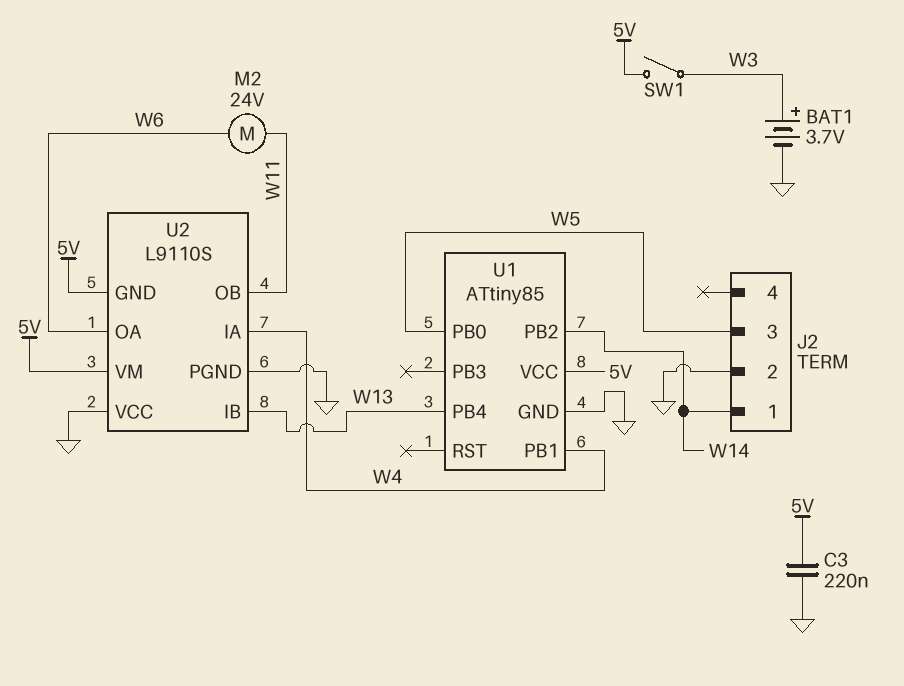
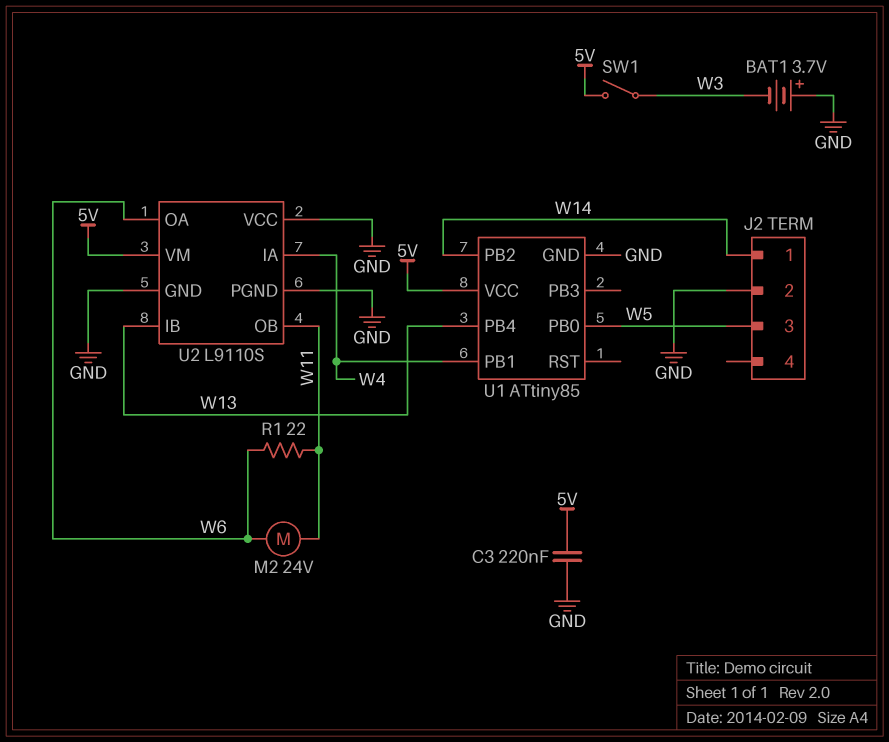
BAT1: 3.7V (plus W3, minus GND) -> 3.7V (plus GND, minus W3)
R1: none -> 22 (W6, W11)
U2 pin GND: 5V -> GND

